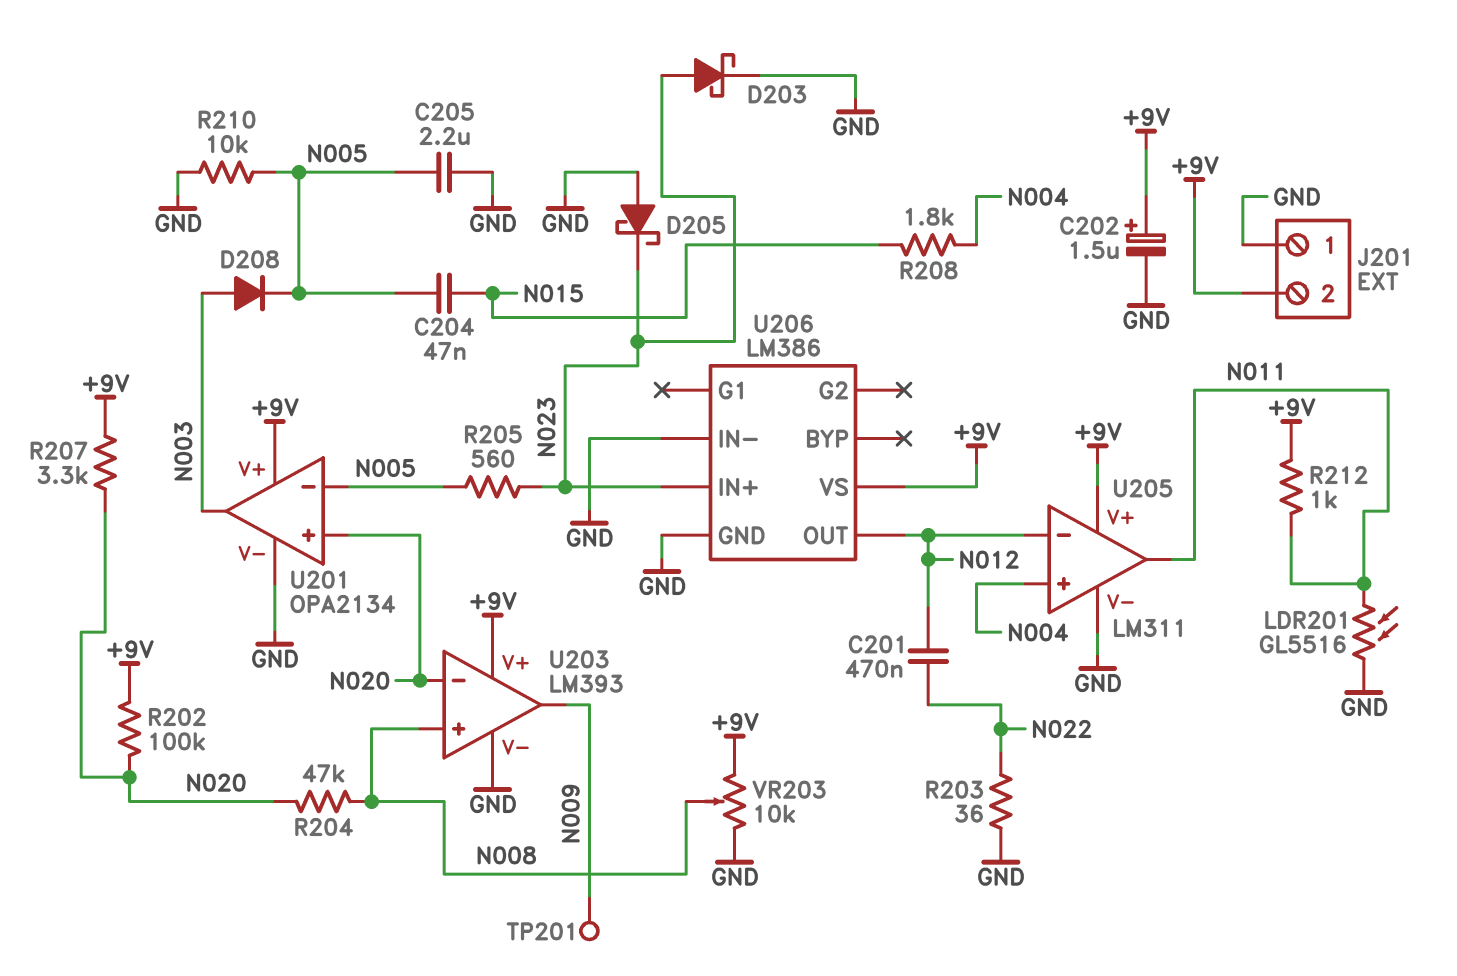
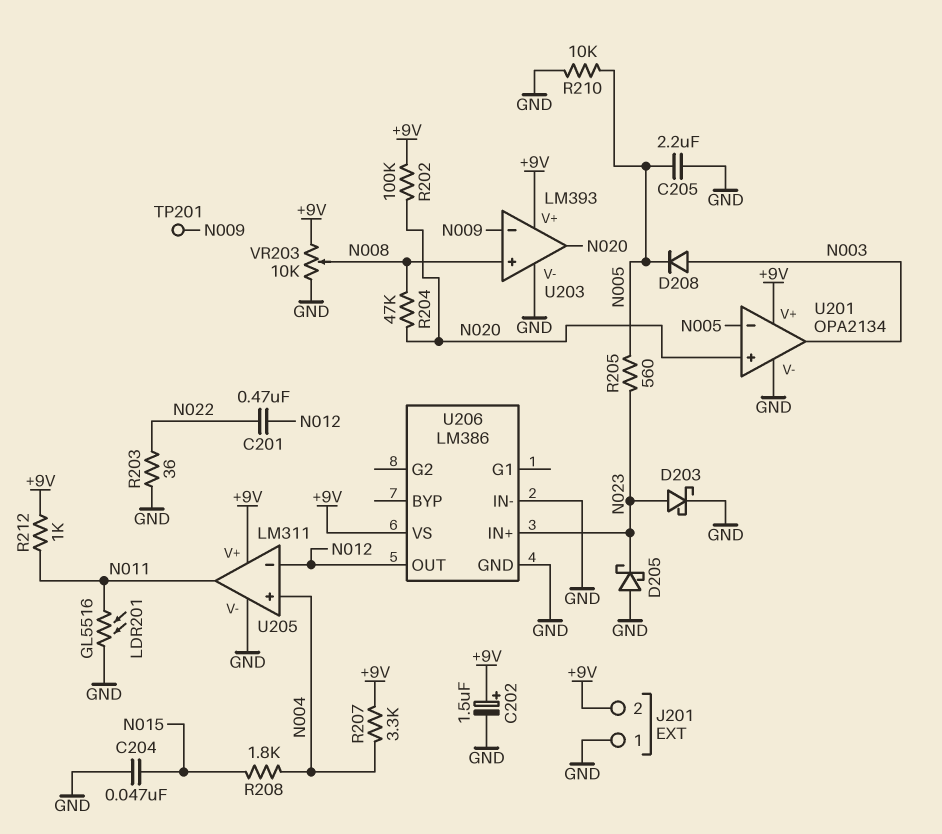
C204: 47nF (N005, N015) -> 47nF (GND, N015)
R207: 3.3k (+9V, N020) -> 3.3k (+9V, N004)
U203 pin in-: N020 -> N009
U203 pin out: N009 -> N020

